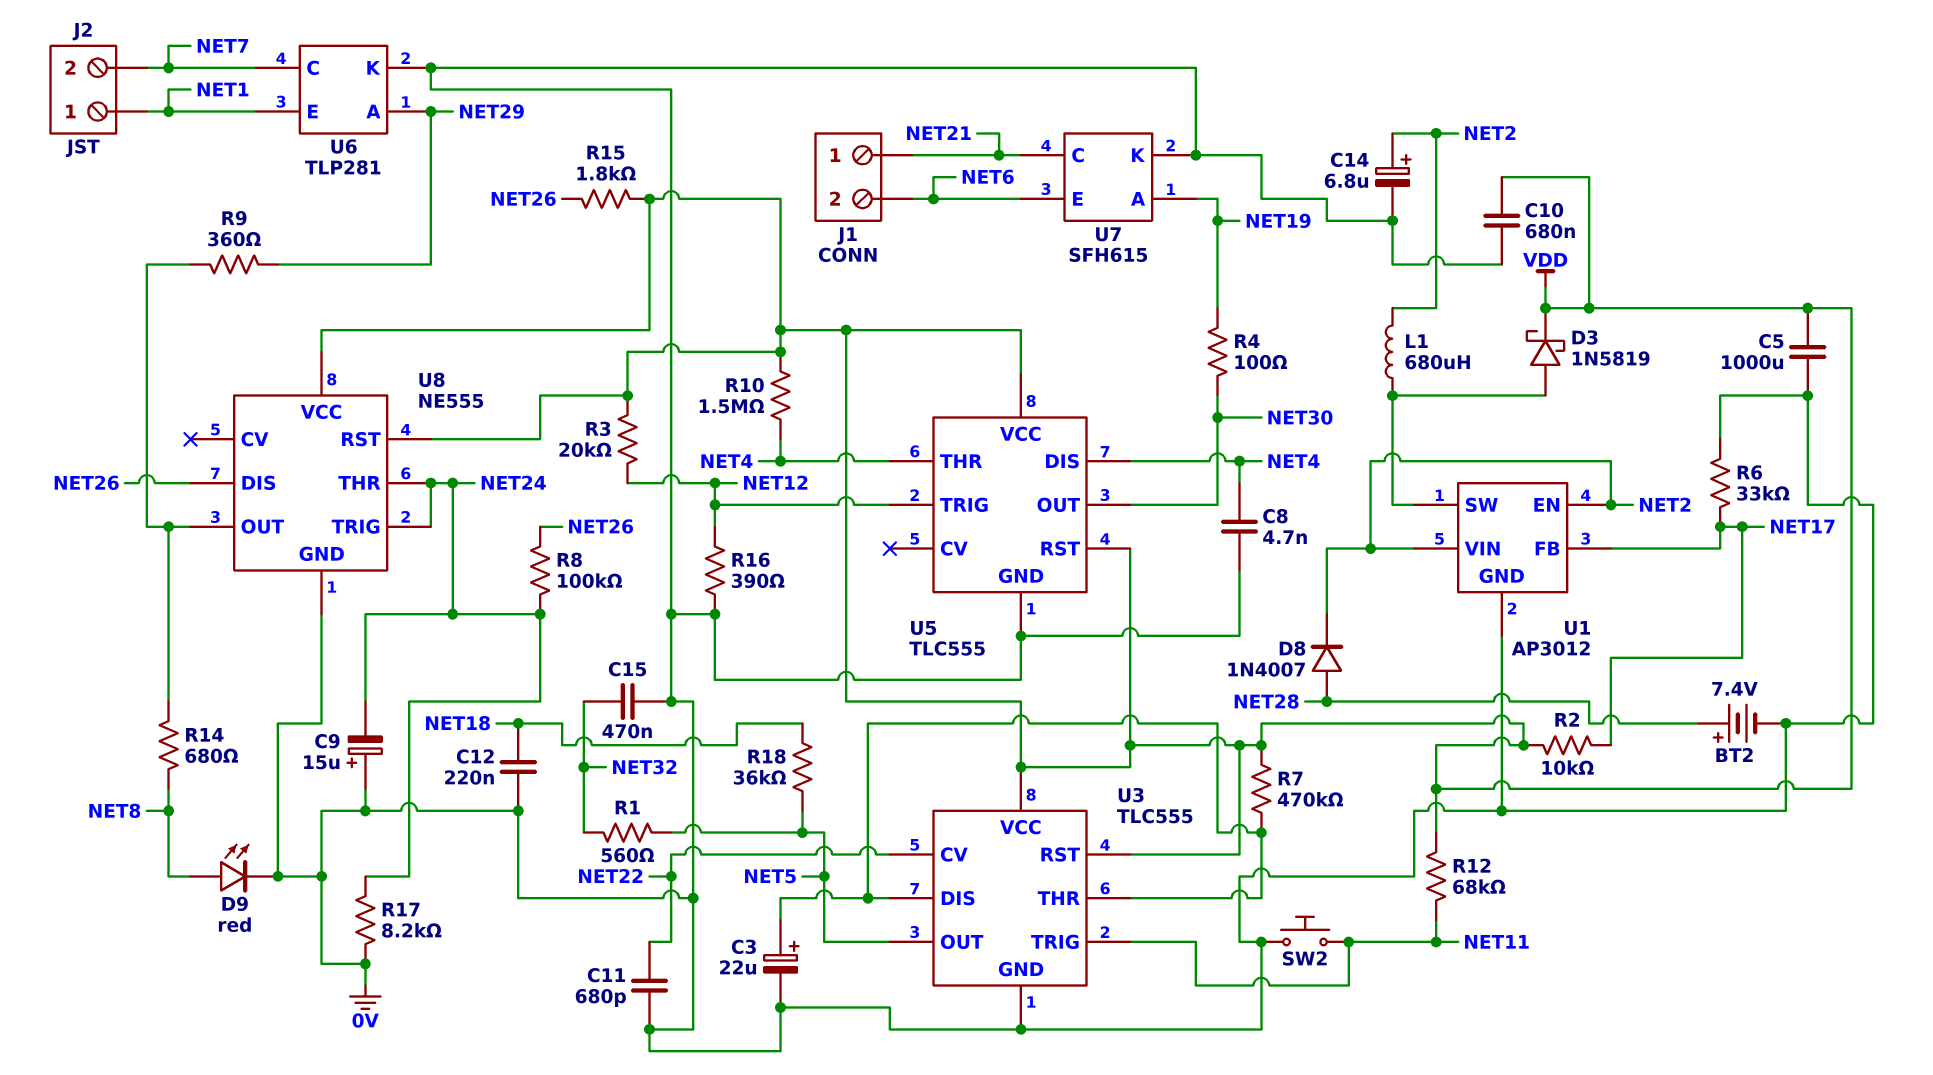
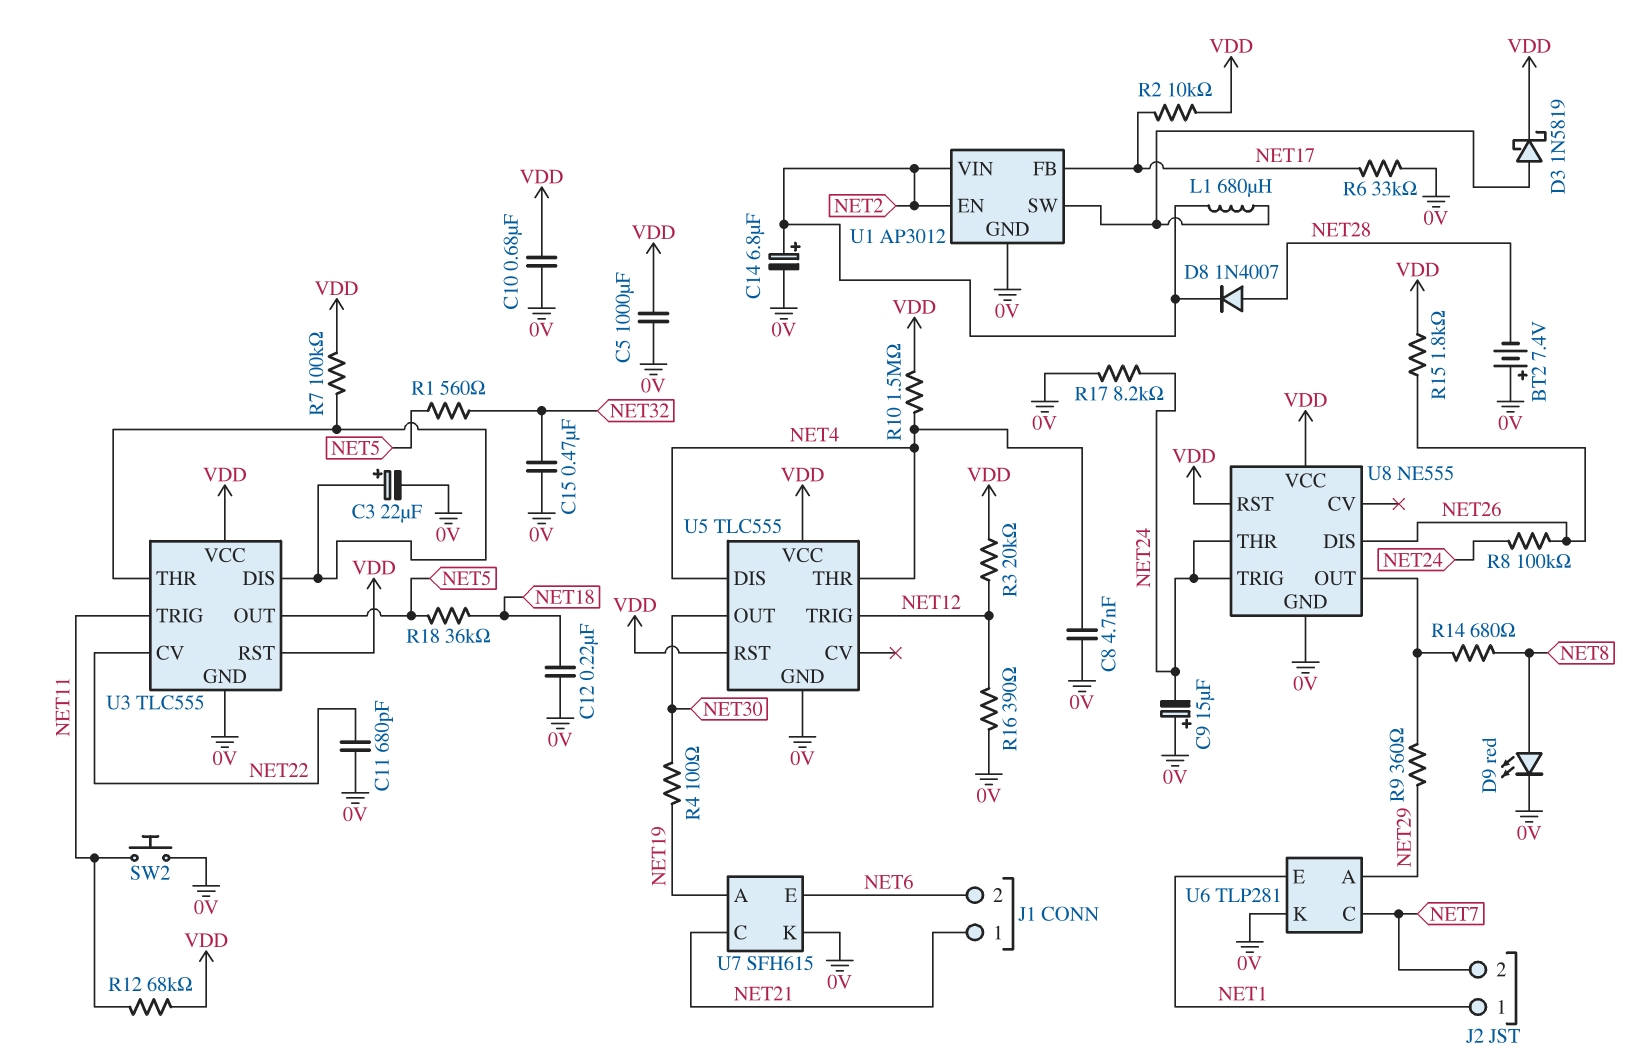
BT2: 7.4V (plus NET28, minus 0V) -> 7.4V (plus 0V, minus NET28)
R7: 470k (U3/DIS, VDD) -> 100k (U3/DIS, VDD)

